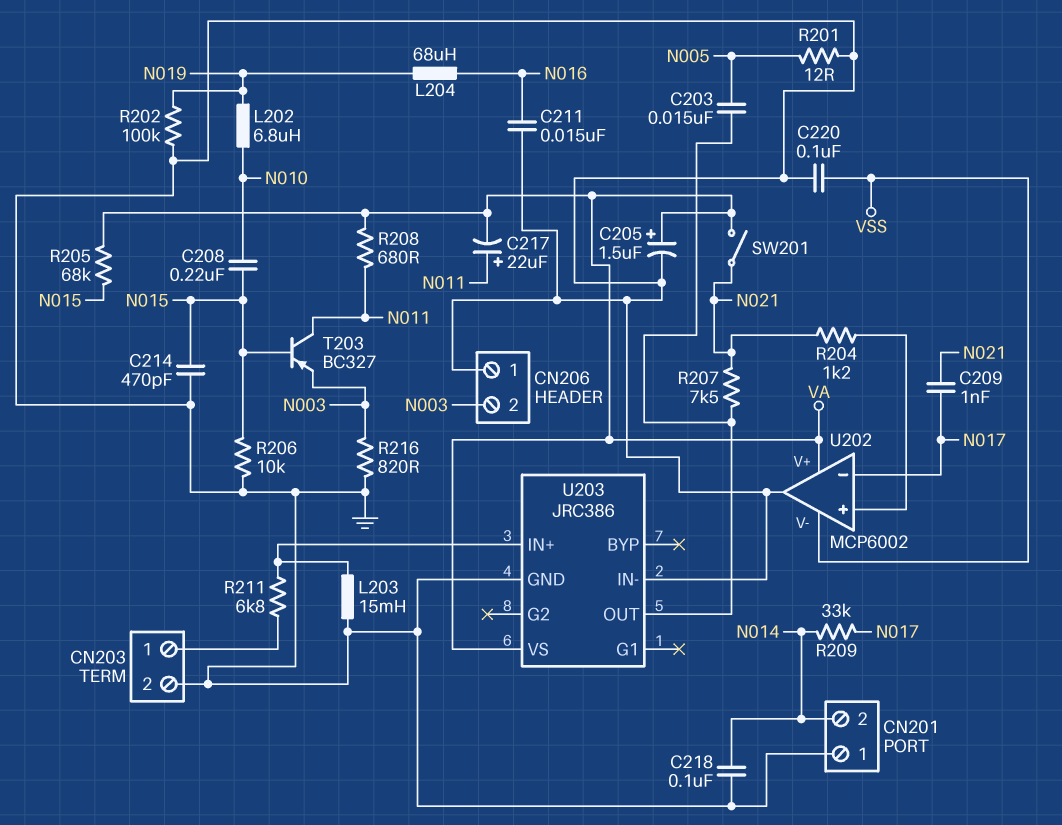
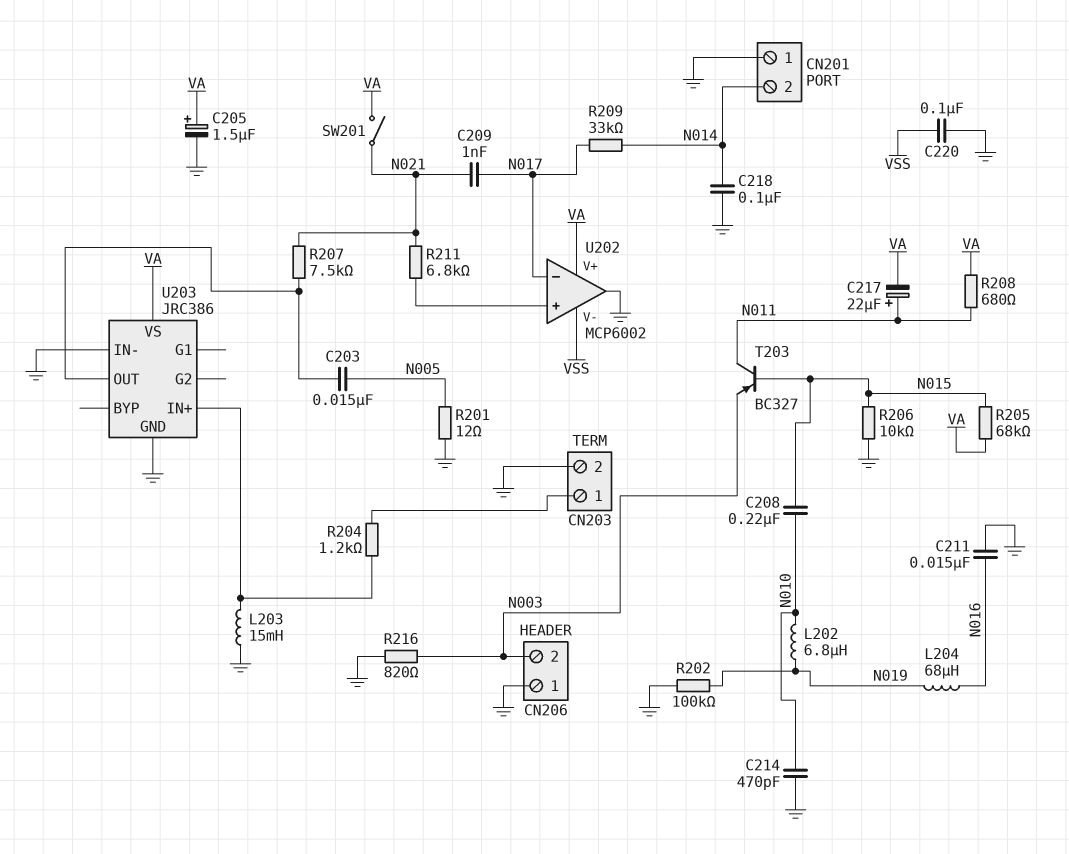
C214: 470pF (GND, N015) -> 470pF (GND, N010)
R204: 1.2k (N021, U202/in+) -> 1.2k (CN203/1, U203/IN+)
R211: 6.8k (CN203/1, U203/IN+) -> 6.8k (N021, U202/in+)

